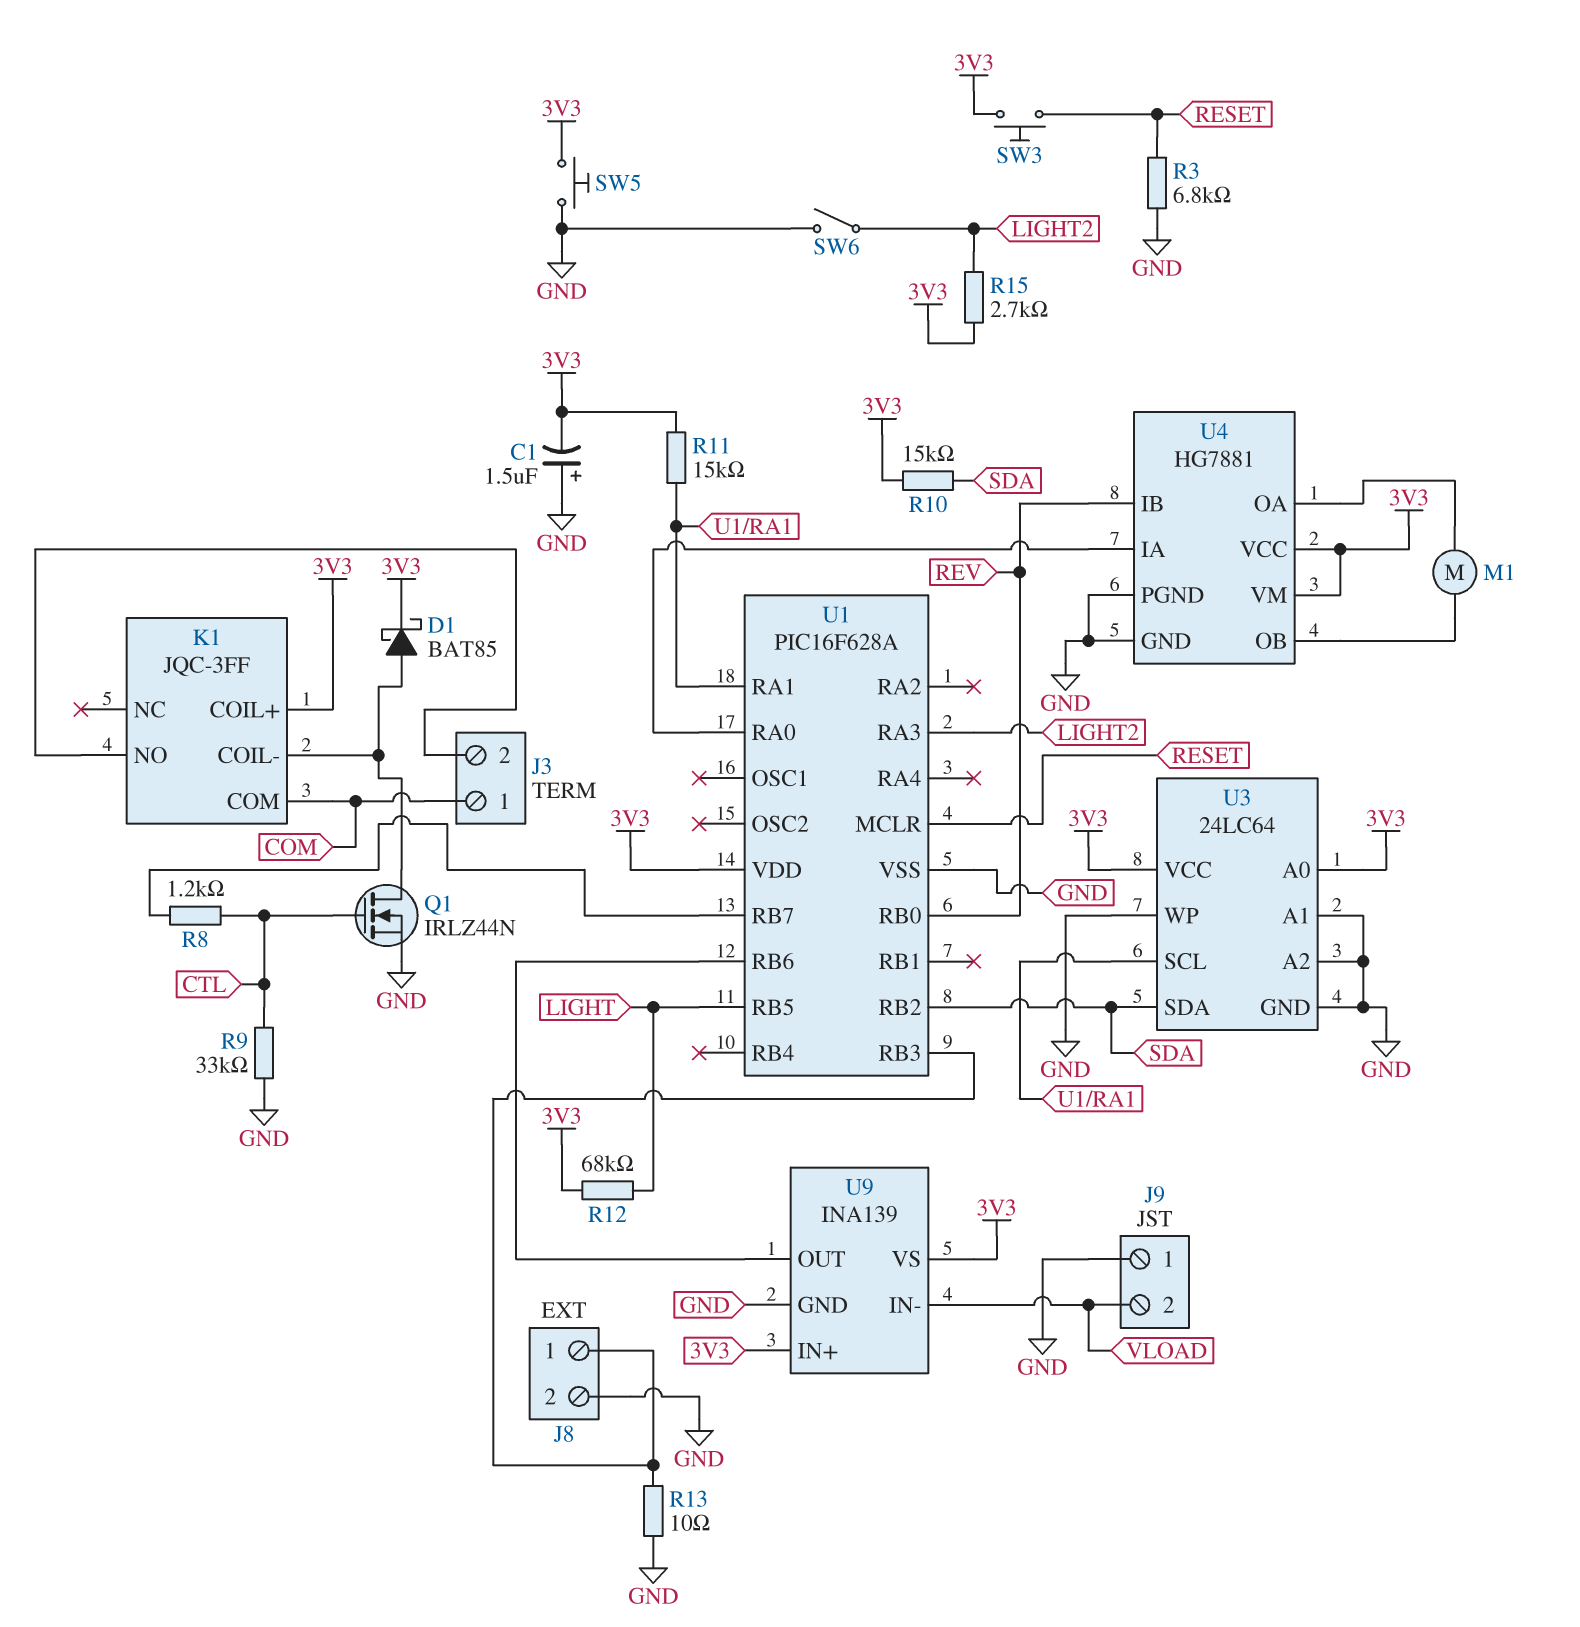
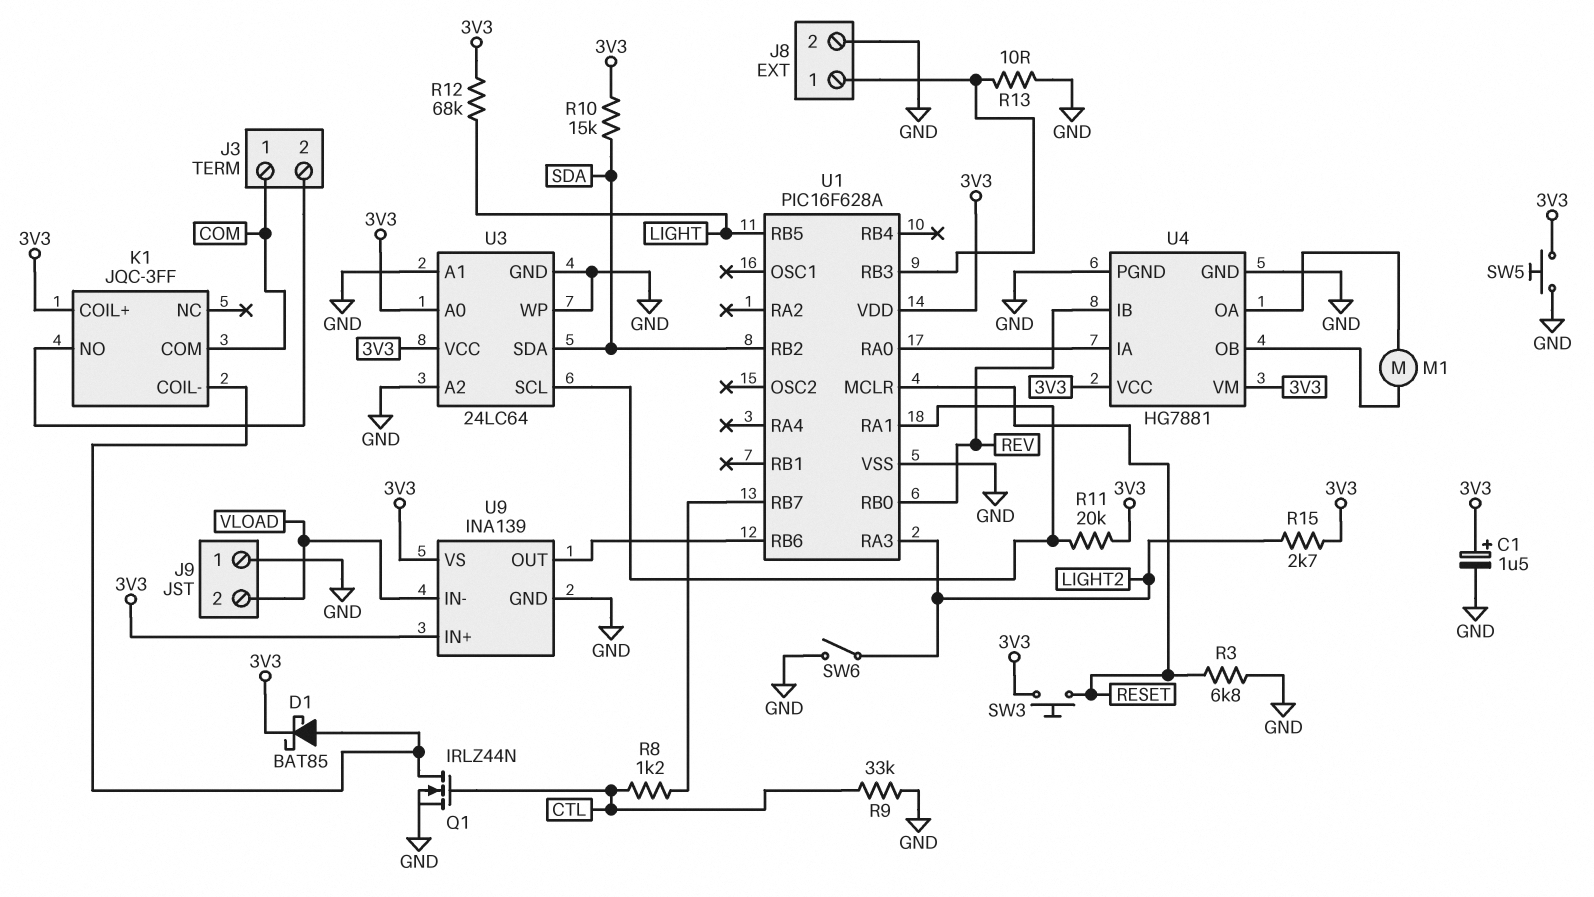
C1: 1.5uF (plus GND, minus 3V3) -> 1.5uF (plus 3V3, minus GND)
R11: 15k (3V3, U1/RA1) -> 20k (3V3, U1/RA1)

